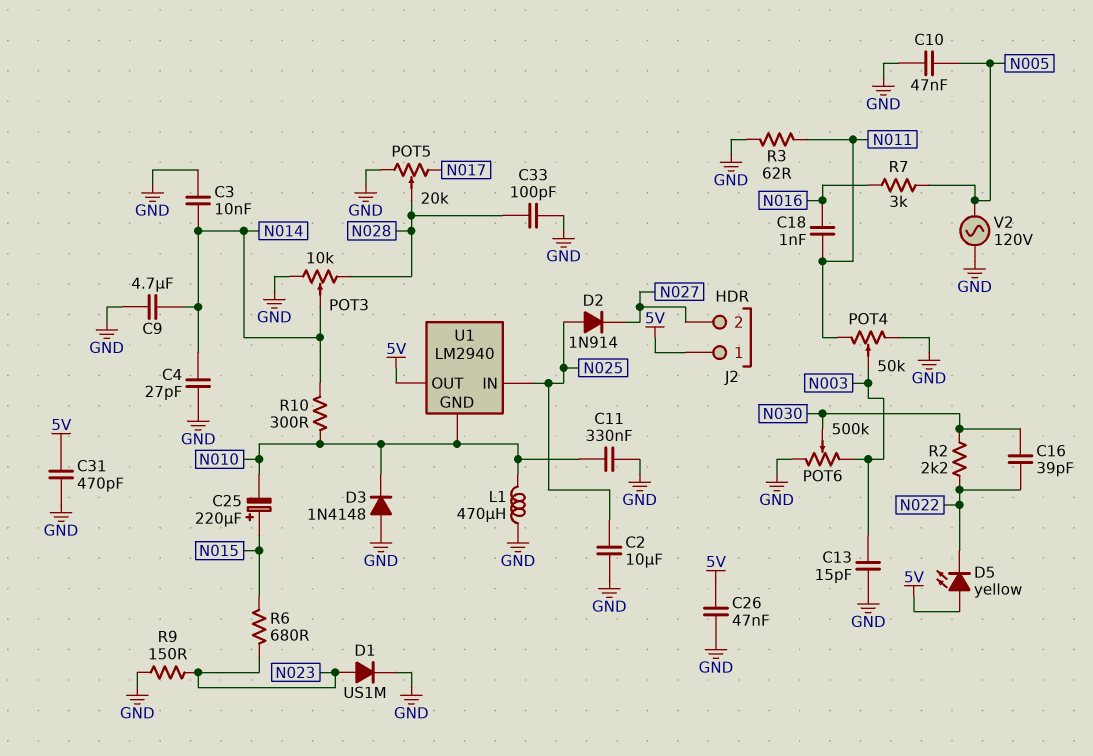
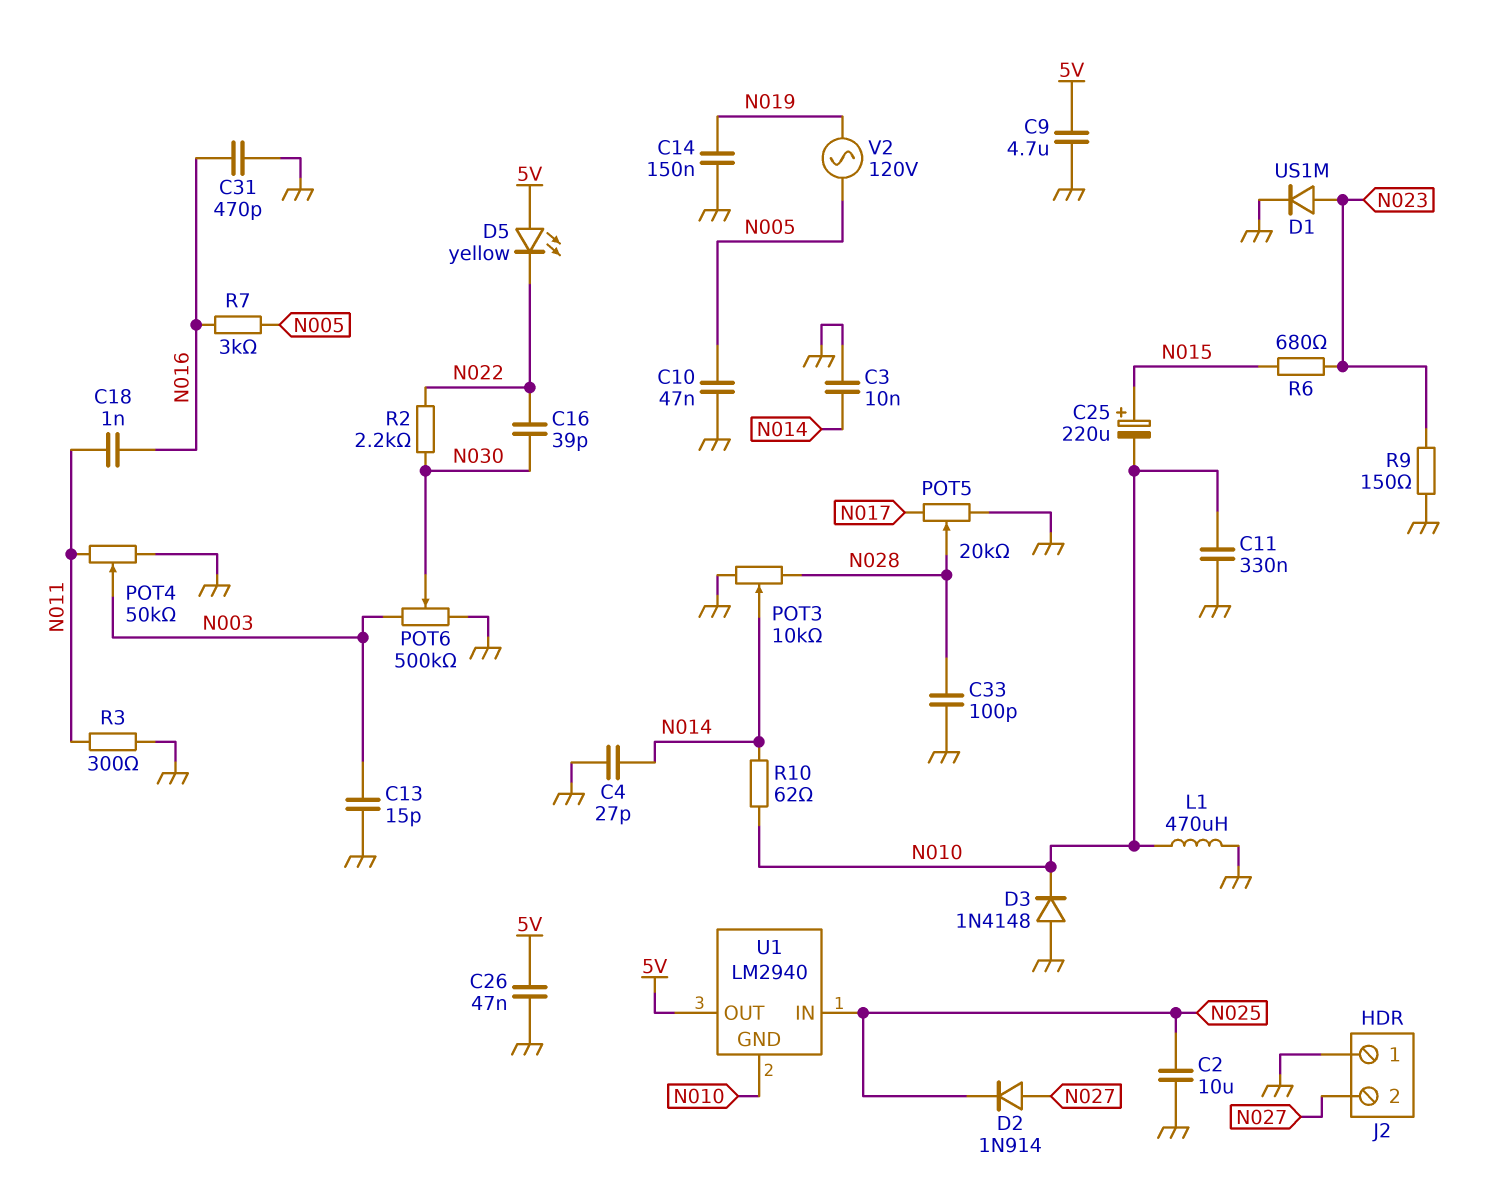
C9: 4.7uF (GND, N014) -> 4.7uF (5V, GND)
C14: none -> 150nF (GND, N019)
C31: 470pF (5V, GND) -> 470pF (GND, N016)
D2: diode 1N914 (A N025, K N027) -> diode 1N914 (A N027, K N025)
J2 pin 1: 5V -> GND
R3: 62 (GND, N011) -> 300 (GND, N011)
R10: 300 (N010, N014) -> 62 (N010, N014)
V2: AC 120V (GND, N005) -> AC 120V (N005, N019)

